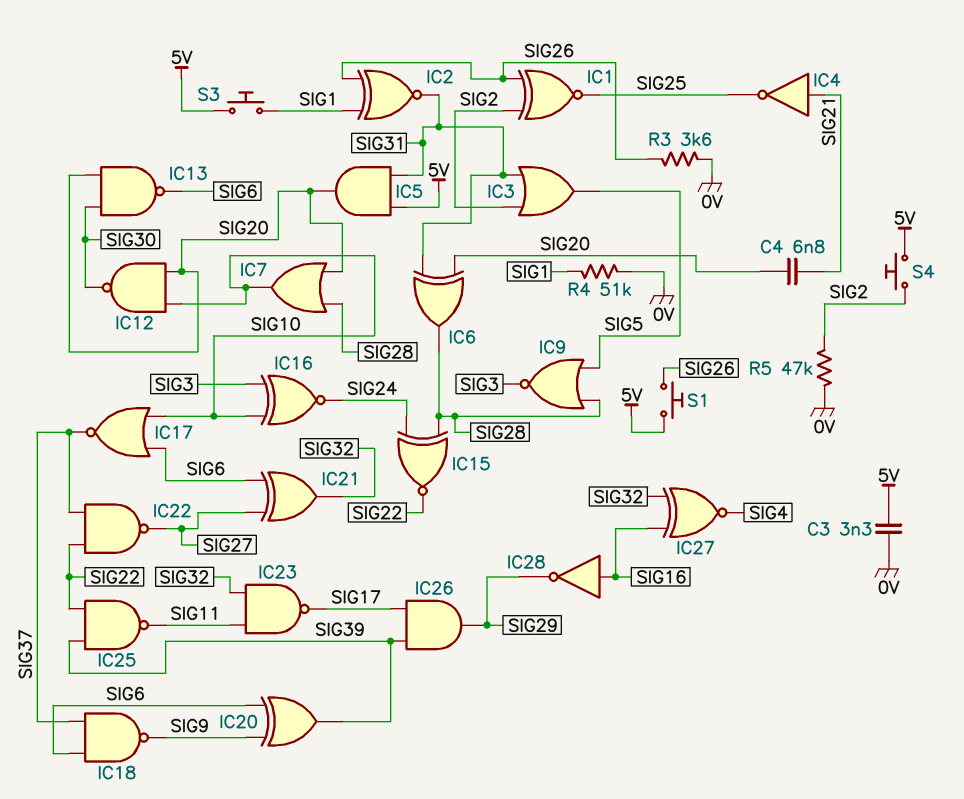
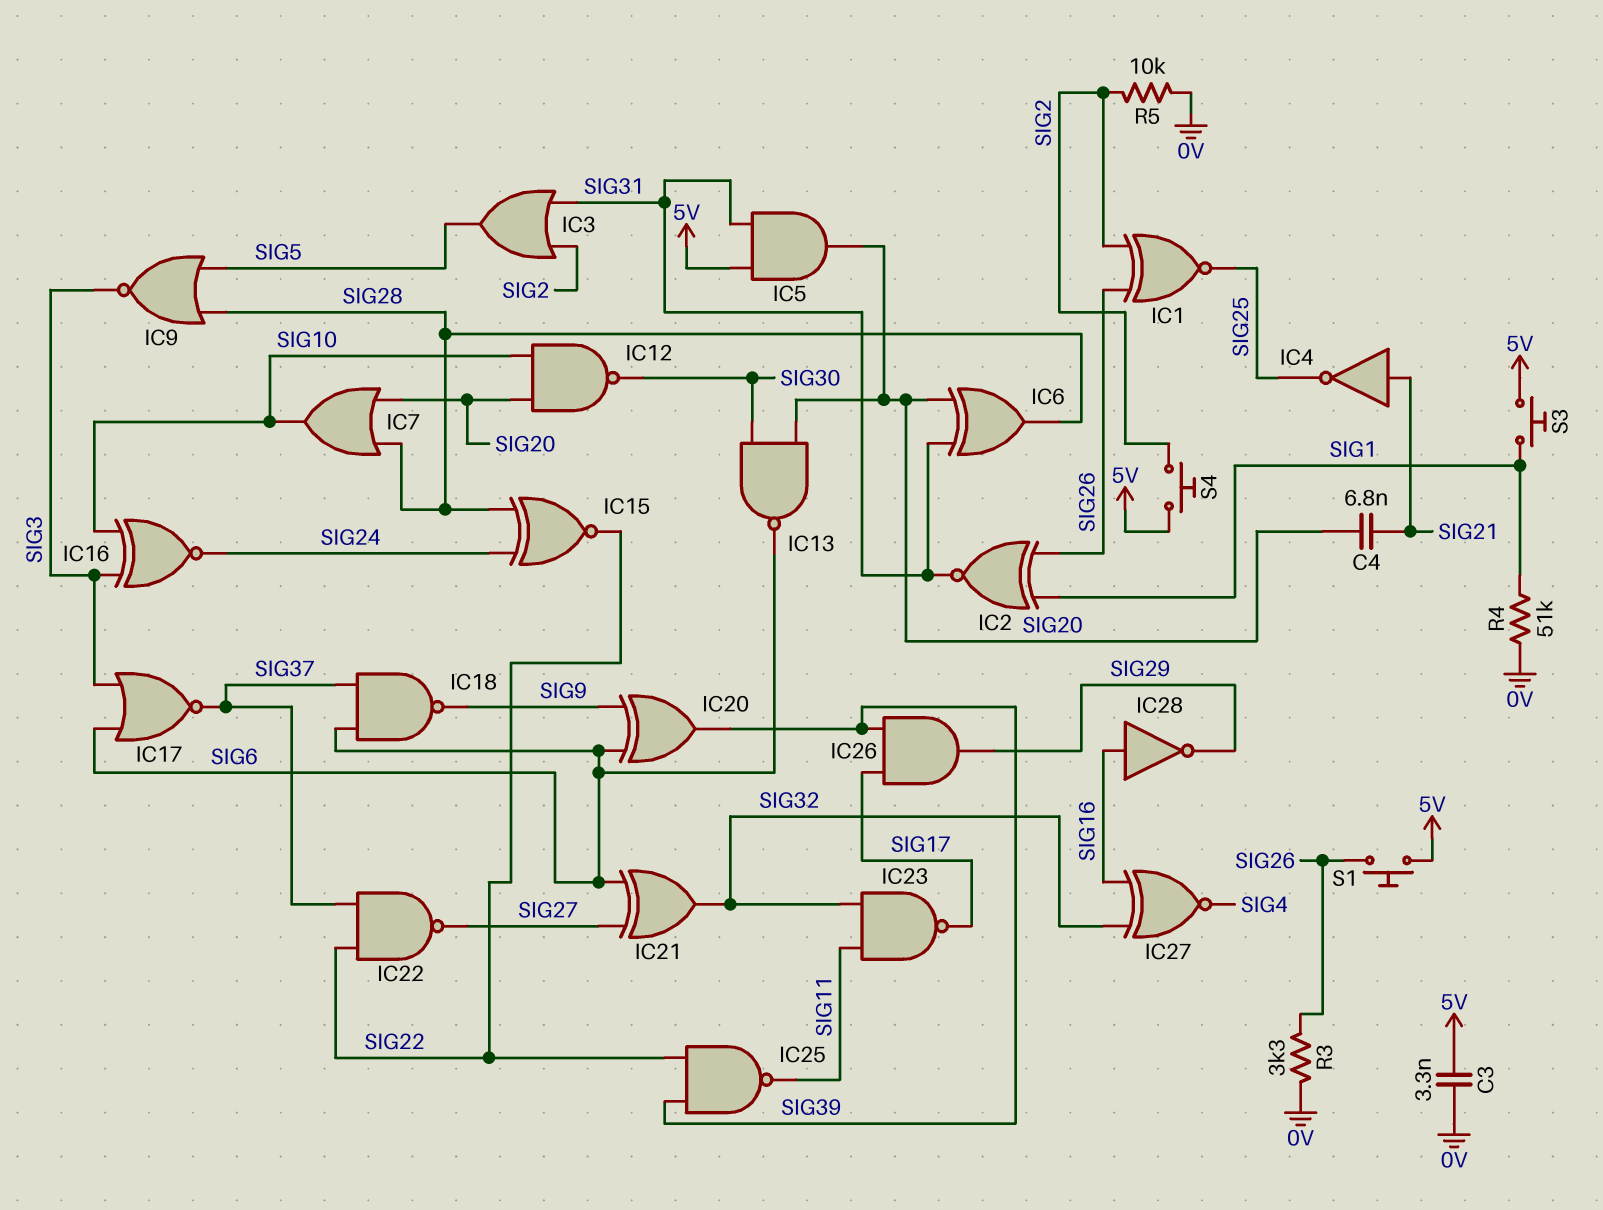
IC17: NOR (in SIG6, in SIG10, out SIG37) -> NOR (in SIG3, in SIG6, out SIG37)
R3: 3.6k (0V, SIG26) -> 3.3k (0V, SIG26)
R5: 47k (0V, SIG2) -> 10k (0V, SIG2)

